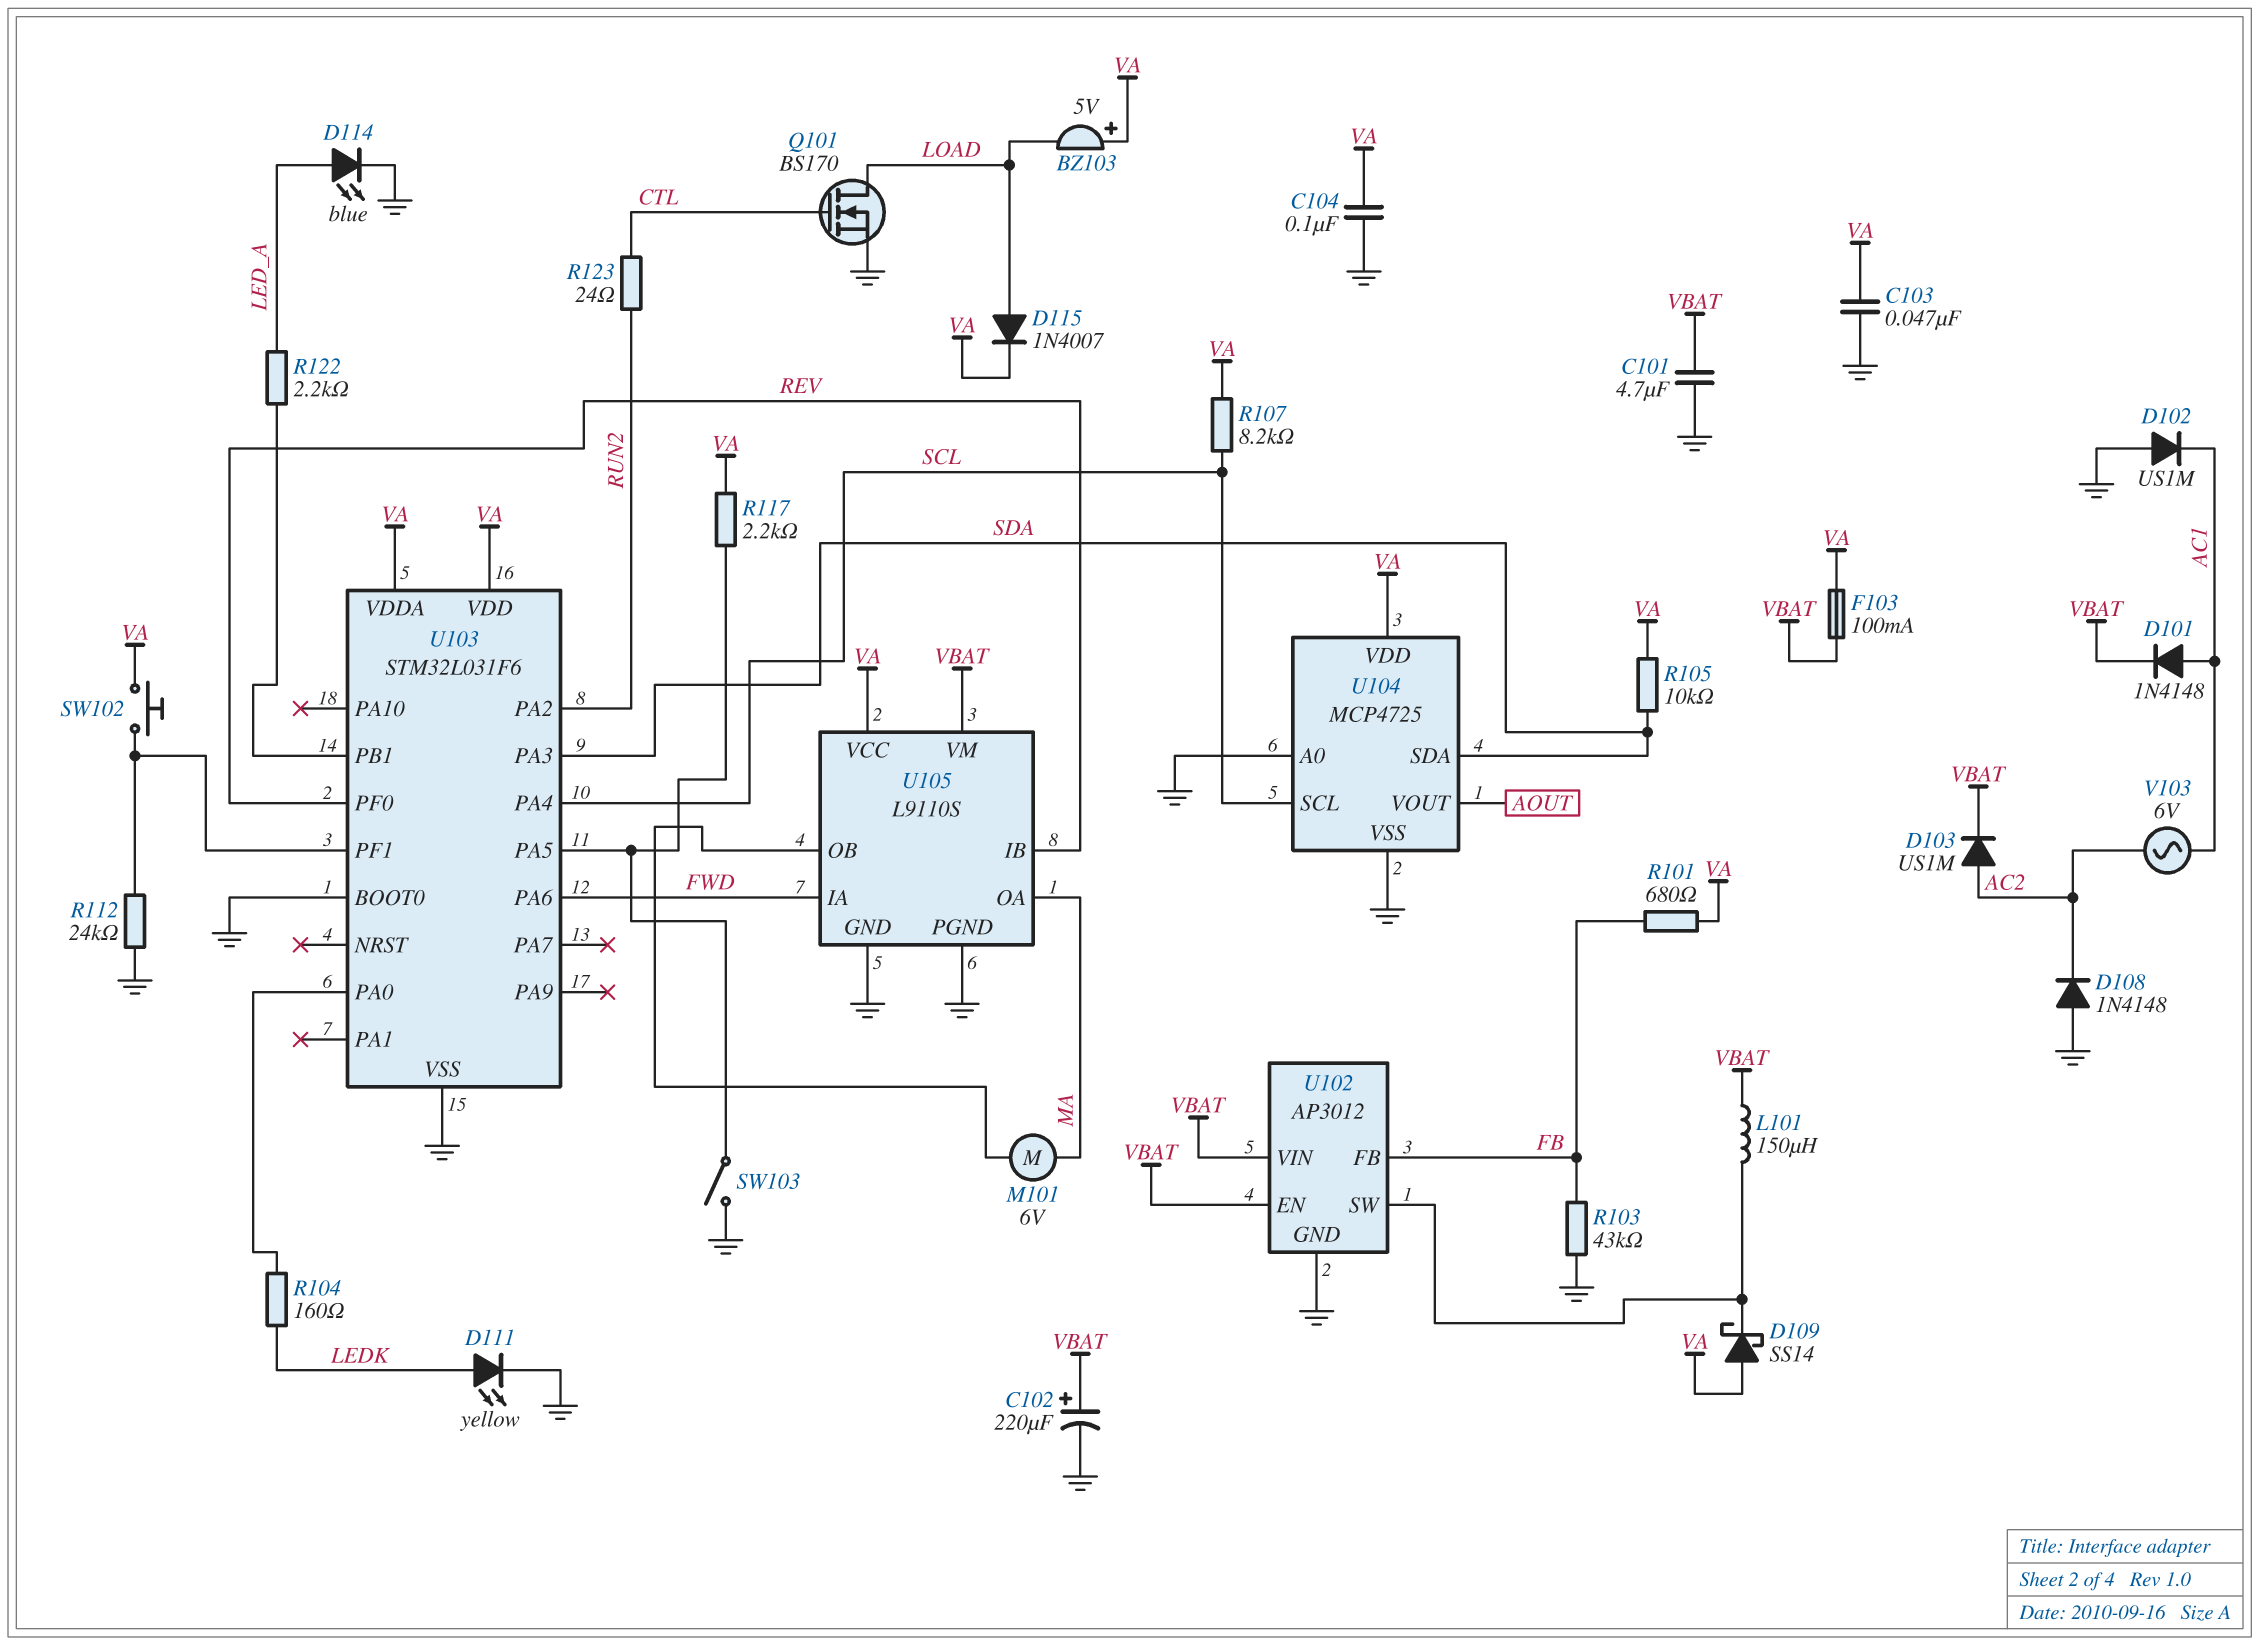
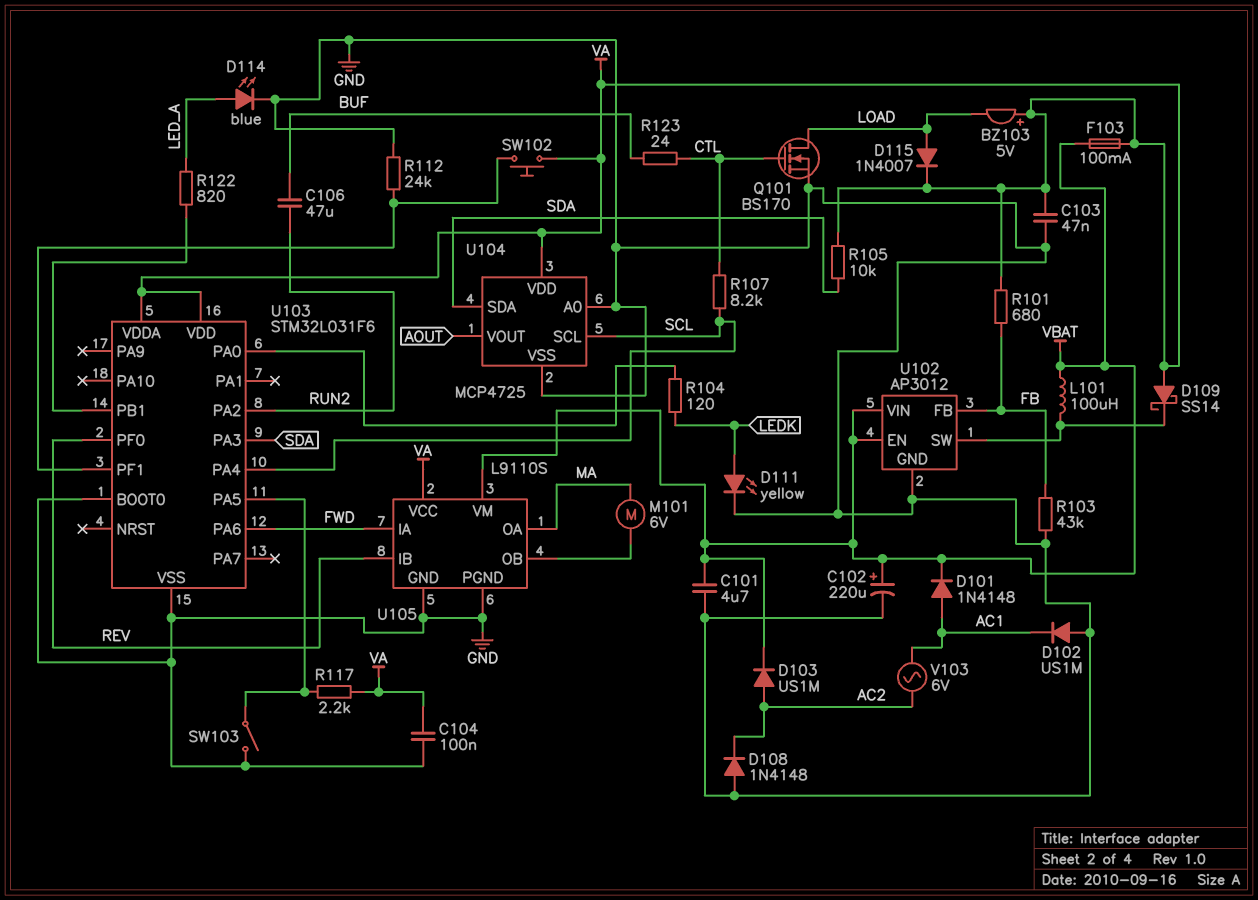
C106: none -> 47uF (BUF, RUN2)
L101: 150uH (U102/SW, VBAT) -> 100uH (U102/SW, VBAT)
R104: 160 (LEDK, U103/PA0) -> 120 (LEDK, U103/PA0)
R107: 8.2k (SCL, VA) -> 8.2k (CTL, SCL)
R122: 2.2k (LED_A, U103/PB1) -> 820 (LED_A, U103/PB1)
R123: 24 (CTL, RUN2) -> 24 (BUF, CTL)

